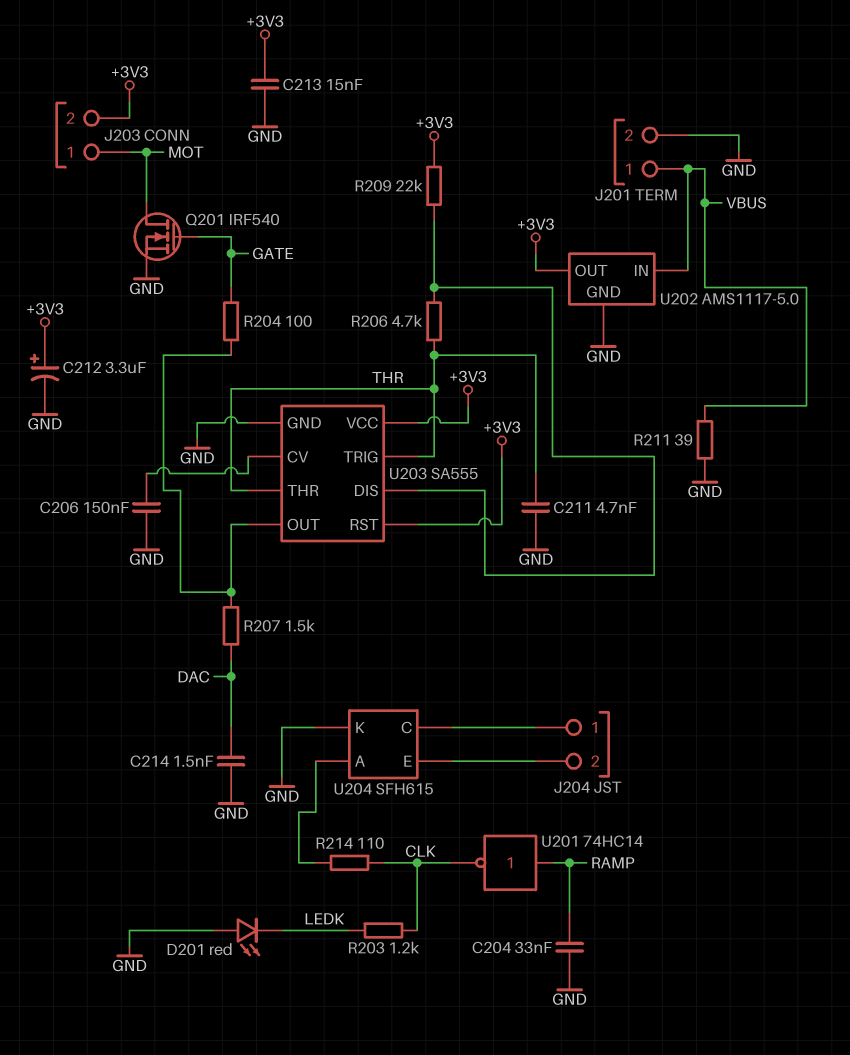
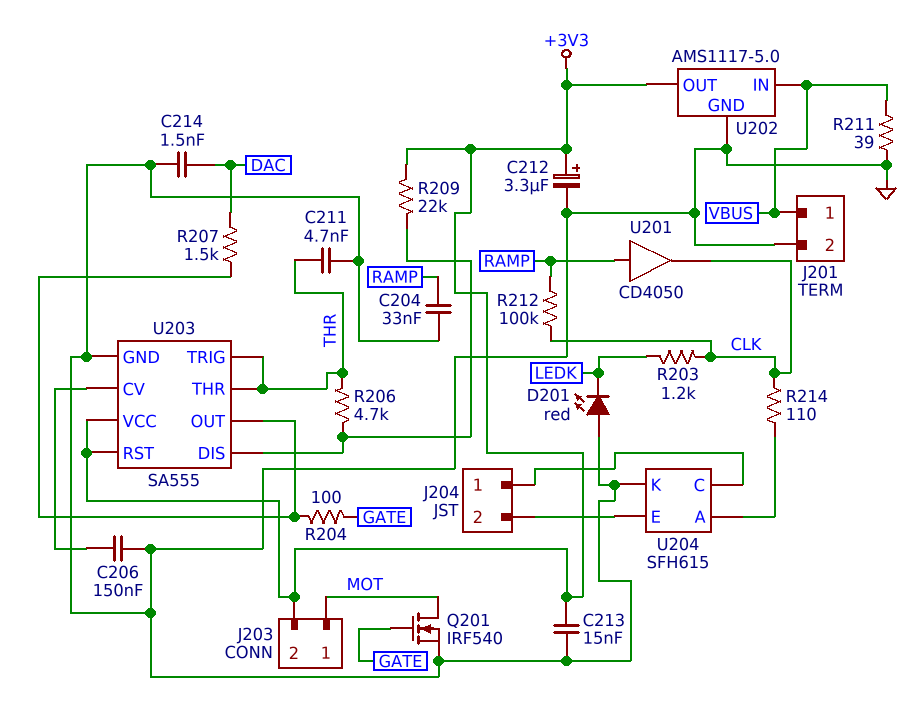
R212: none -> 100k (CLK, RAMP)
U201: NOT 74HC14 (in RAMP, out CLK) -> buffer CD4050 (in RAMP, out CLK)

